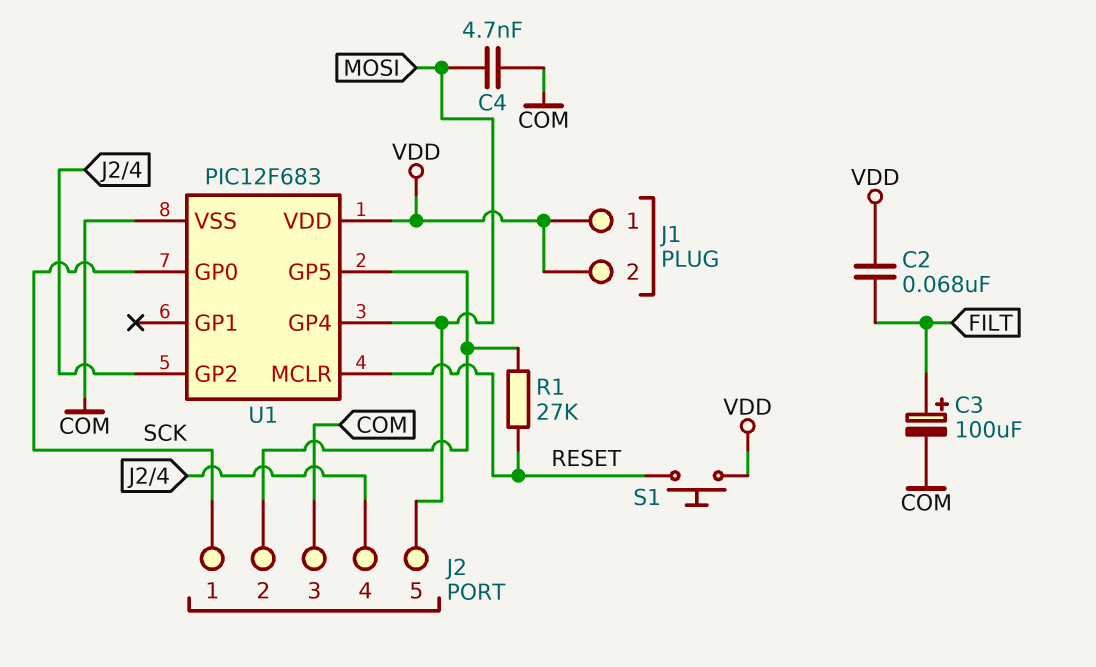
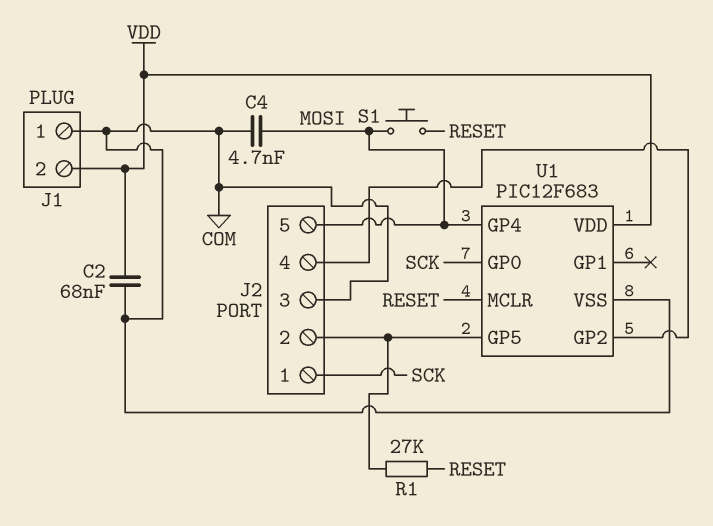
C2: 68nF (FILT, VDD) -> 68nF (COM, VDD)
C3: 100uF (plus FILT, minus COM) -> none
J1 pin 1: VDD -> COM
S1: button (RESET, VDD) -> button (MOSI, RESET)

